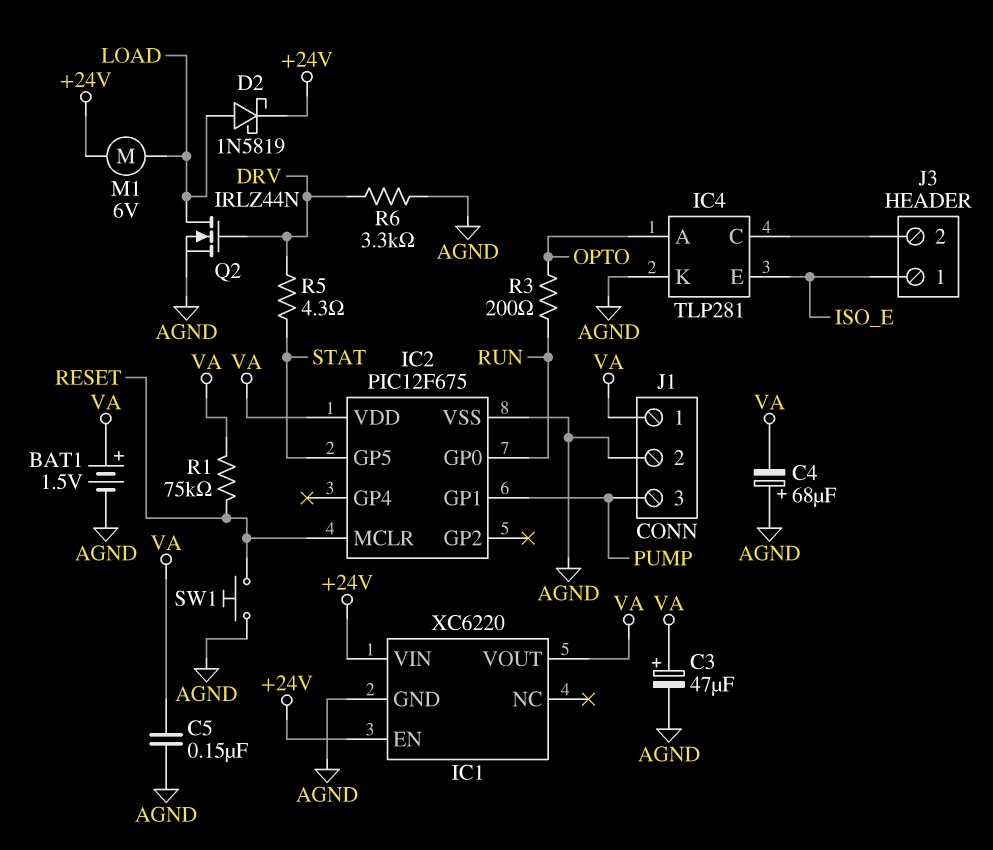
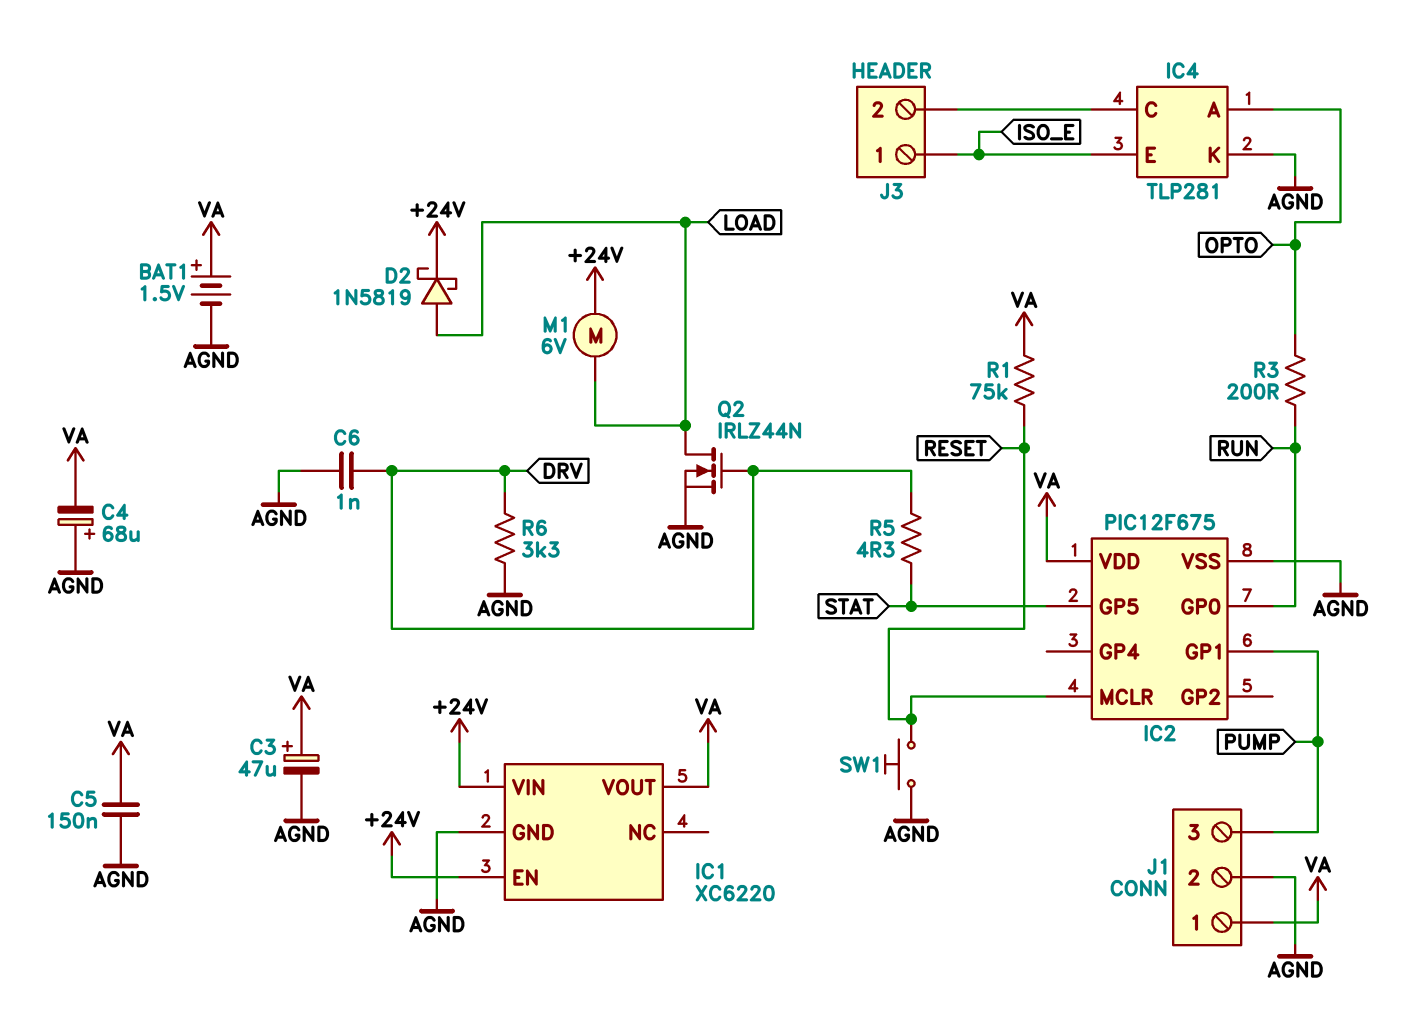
C6: none -> 1nF (AGND, DRV)

